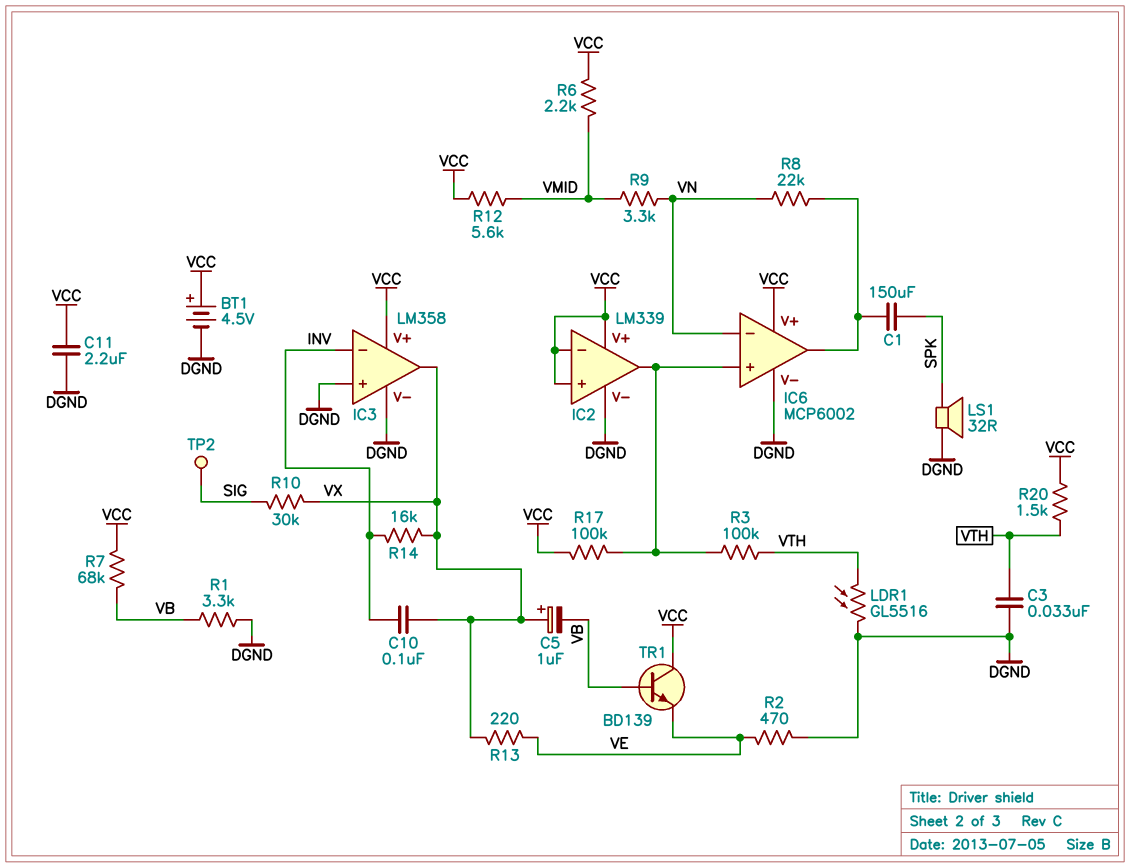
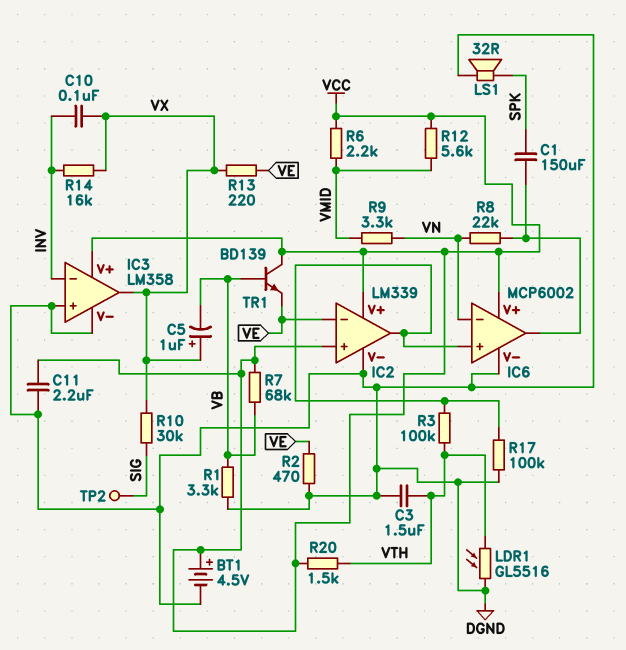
C3: 33nF (DGND, VTH) -> 1.5uF (DGND, VTH)
IC2 pin in-: VCC -> VE
R17: 100k (IC2/out, VCC) -> 100k (DGND, IC2/out)

